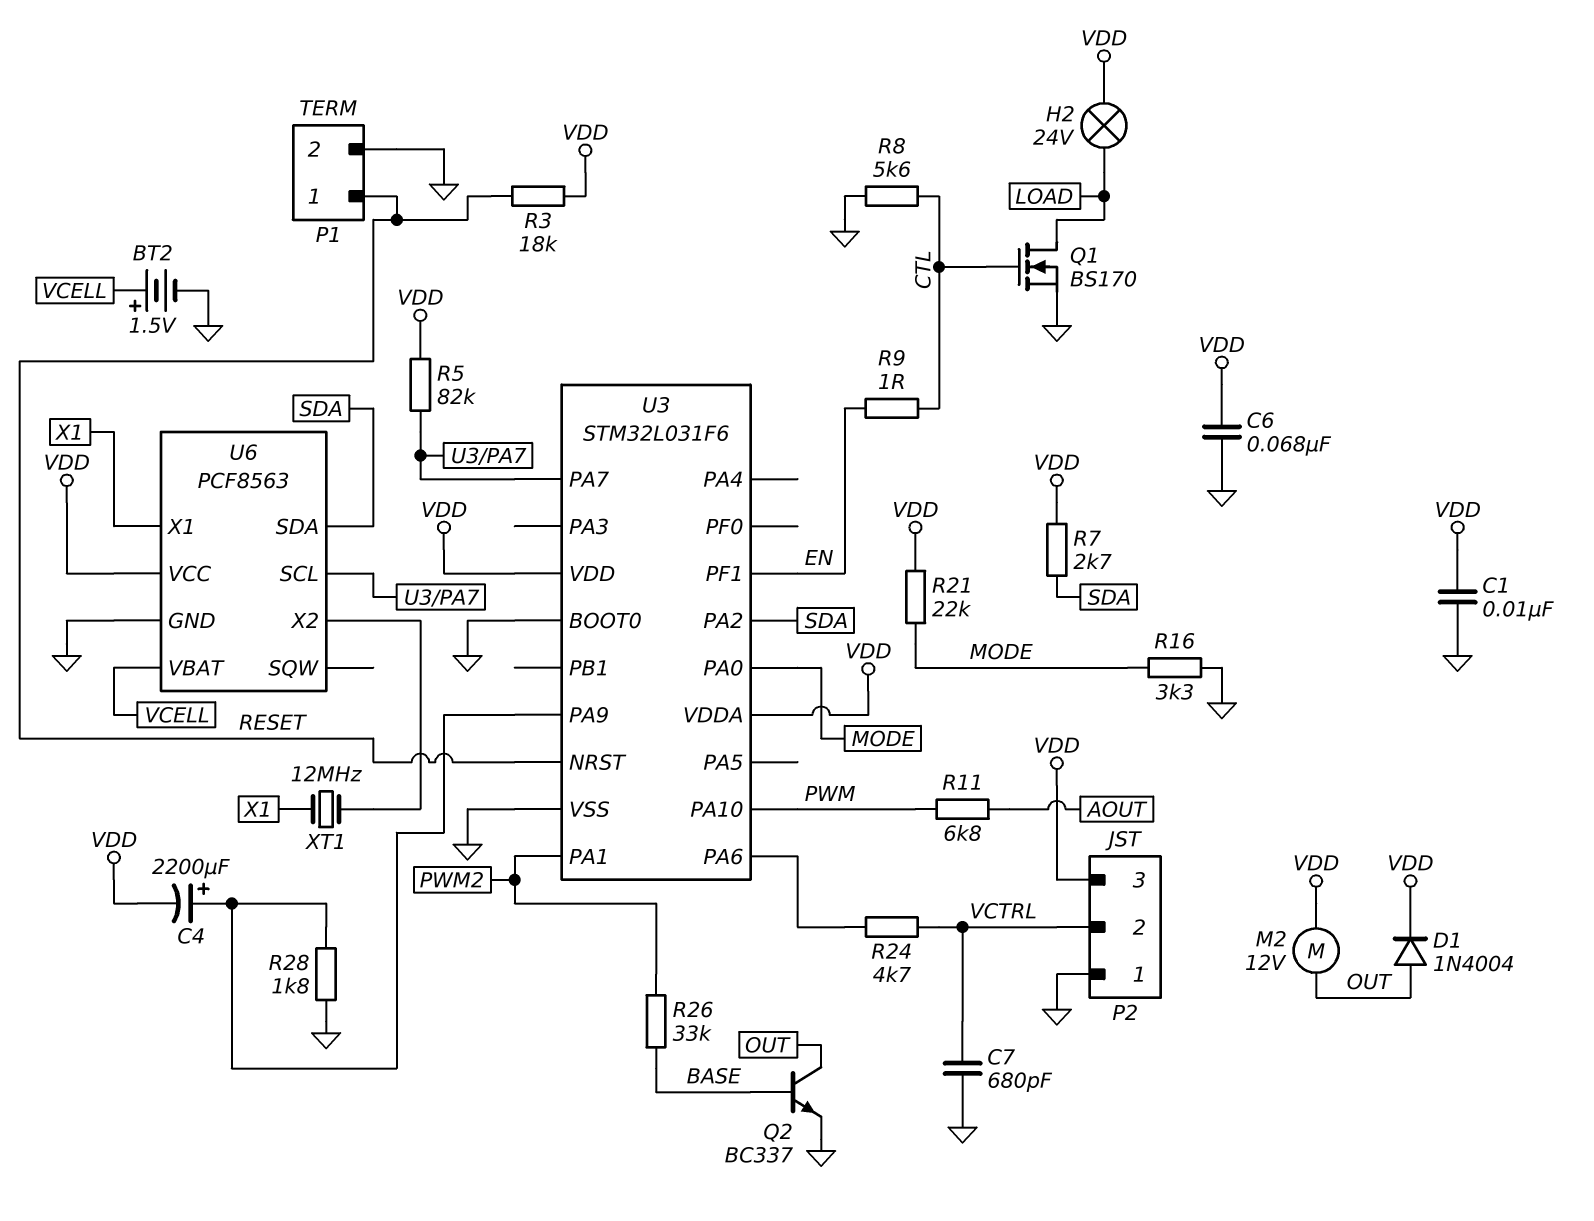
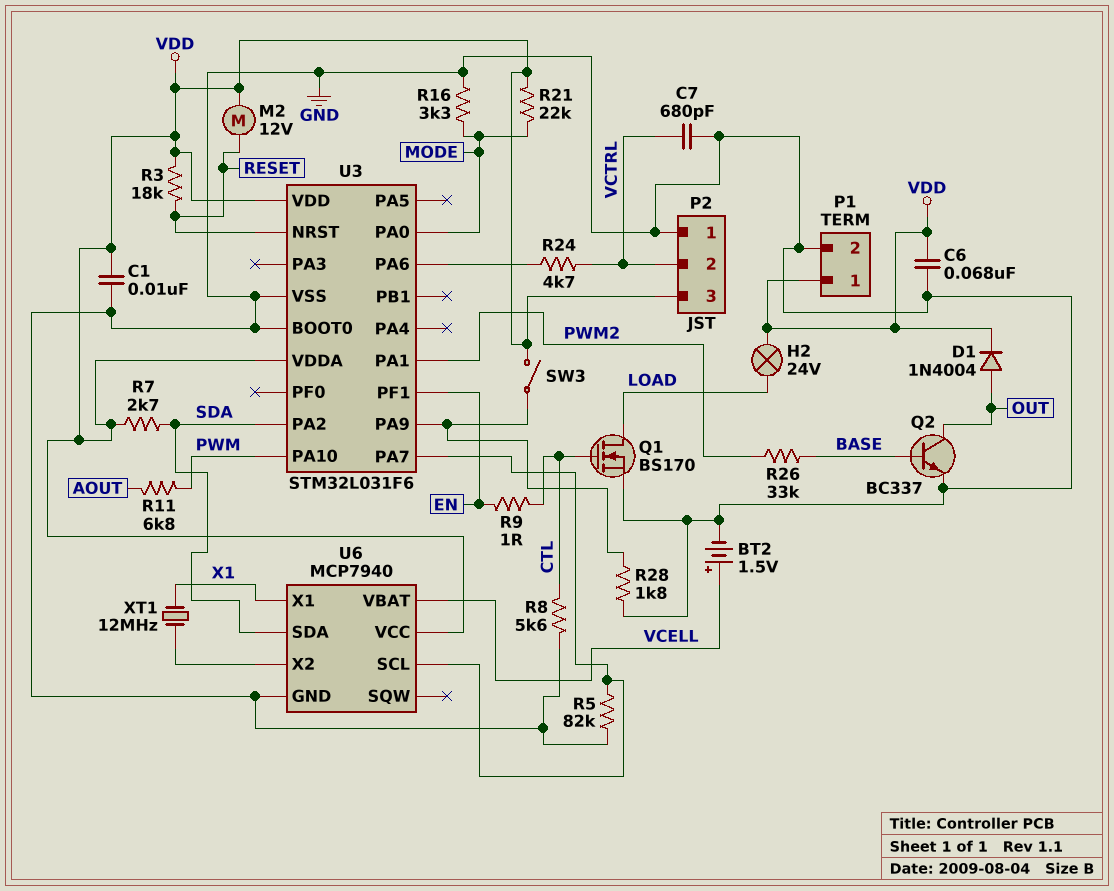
C4: 2200uF (plus U3/PA9, minus VDD) -> none
M2: motor 12V (OUT, VDD) -> motor 12V (RESET, VDD)
P1 pin 1: RESET -> VDD
R5: 82k (U3/PA7, VDD) -> 82k (GND, U3/PA7)
SW3: none -> switch (U3/PA9, VDD)
U6: PCF8563 -> MCP7940

